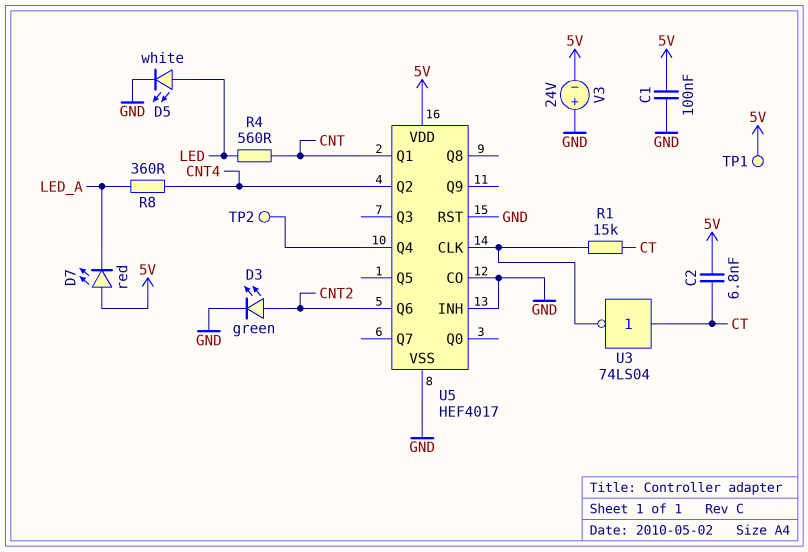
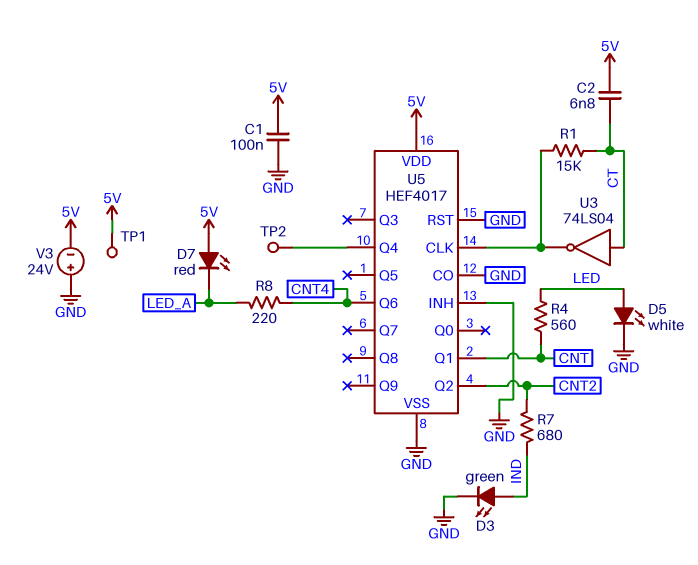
D3: LED green (A CNT2, K GND) -> LED green (A IND, K GND)
R7: none -> 680 (CNT2, IND)
R8: 360 (CNT4, LED_A) -> 220 (CNT4, LED_A)
U5 pin Q2: CNT4 -> CNT2
U5 pin Q6: CNT2 -> CNT4

